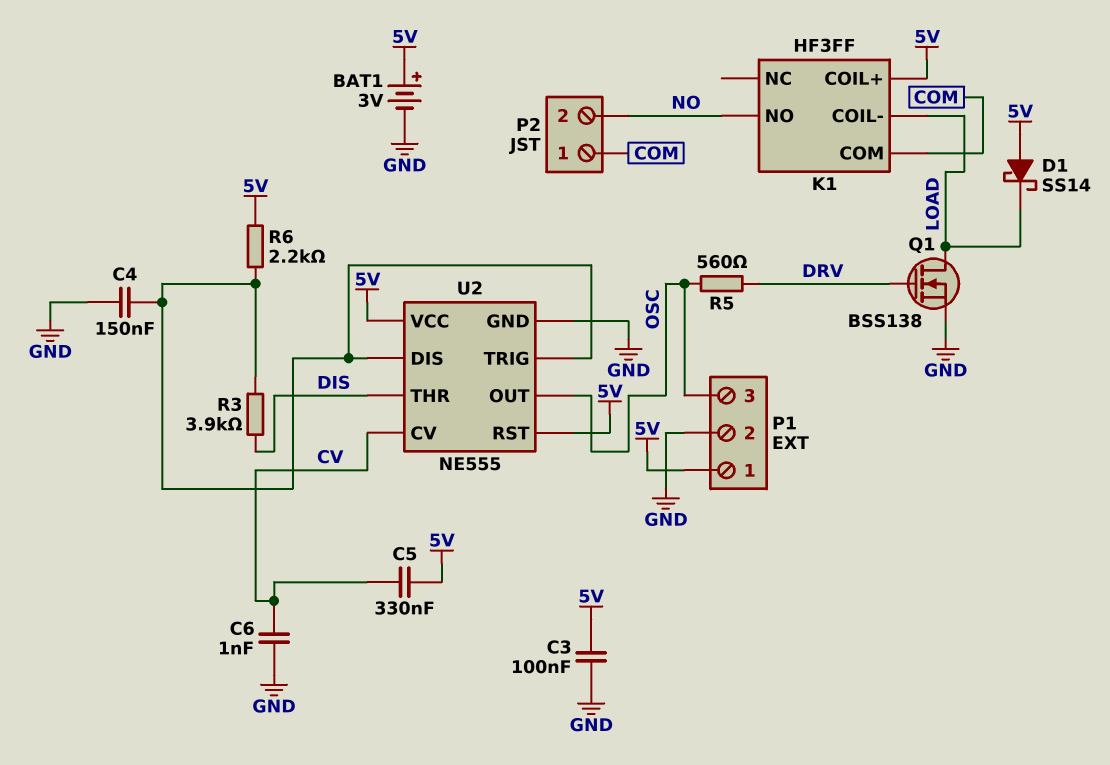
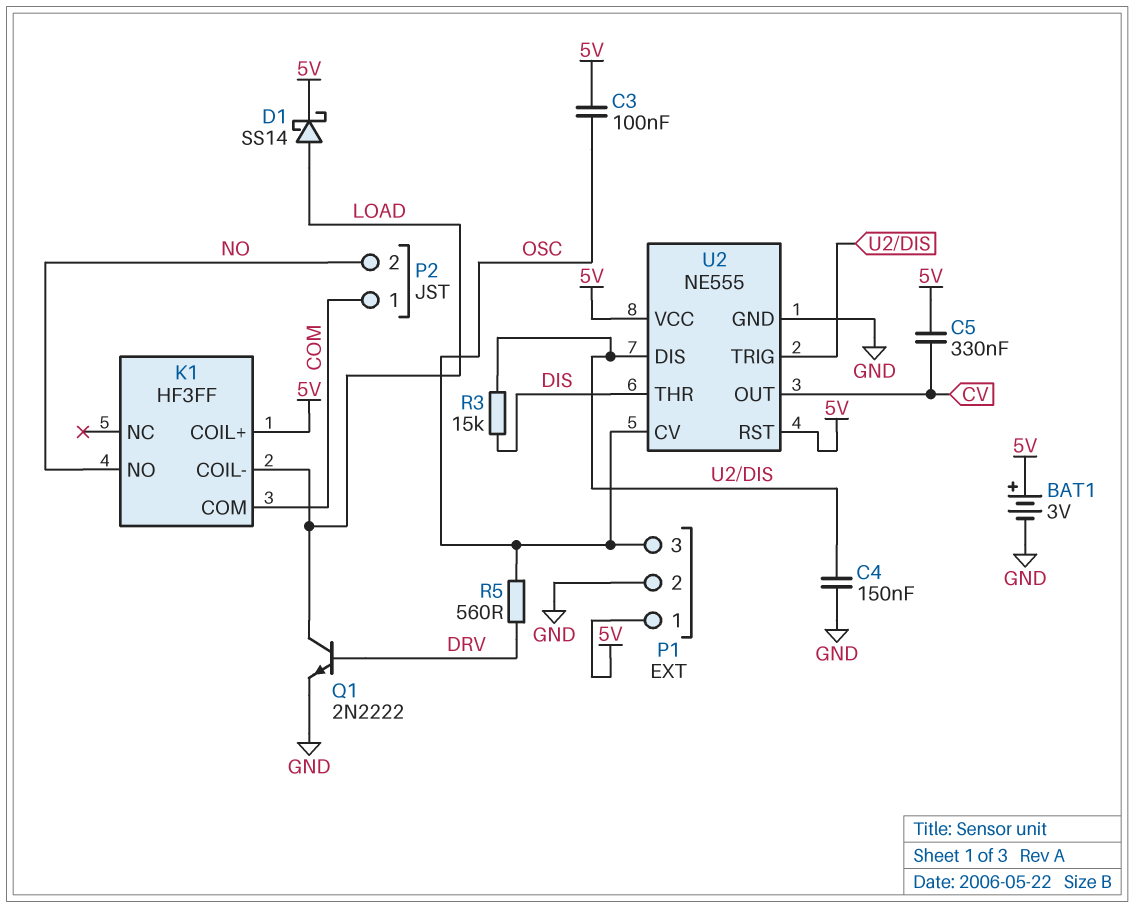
C3: 100nF (5V, GND) -> 100nF (5V, OSC)
C6: 1nF (CV, GND) -> none
D1: schottky SS14 (A 5V, K LOAD) -> schottky SS14 (A LOAD, K 5V)
Q1: NMOS BSS138 (G DRV, D LOAD, S GND) -> NPN 2N2222 (B DRV, C LOAD, E GND)
R3: 3.9k (DIS, U2/DIS) -> 15k (DIS, U2/DIS)
R6: 2.2k (5V, U2/DIS) -> none
U2 pin CV: CV -> OSC
U2 pin OUT: OSC -> CV

